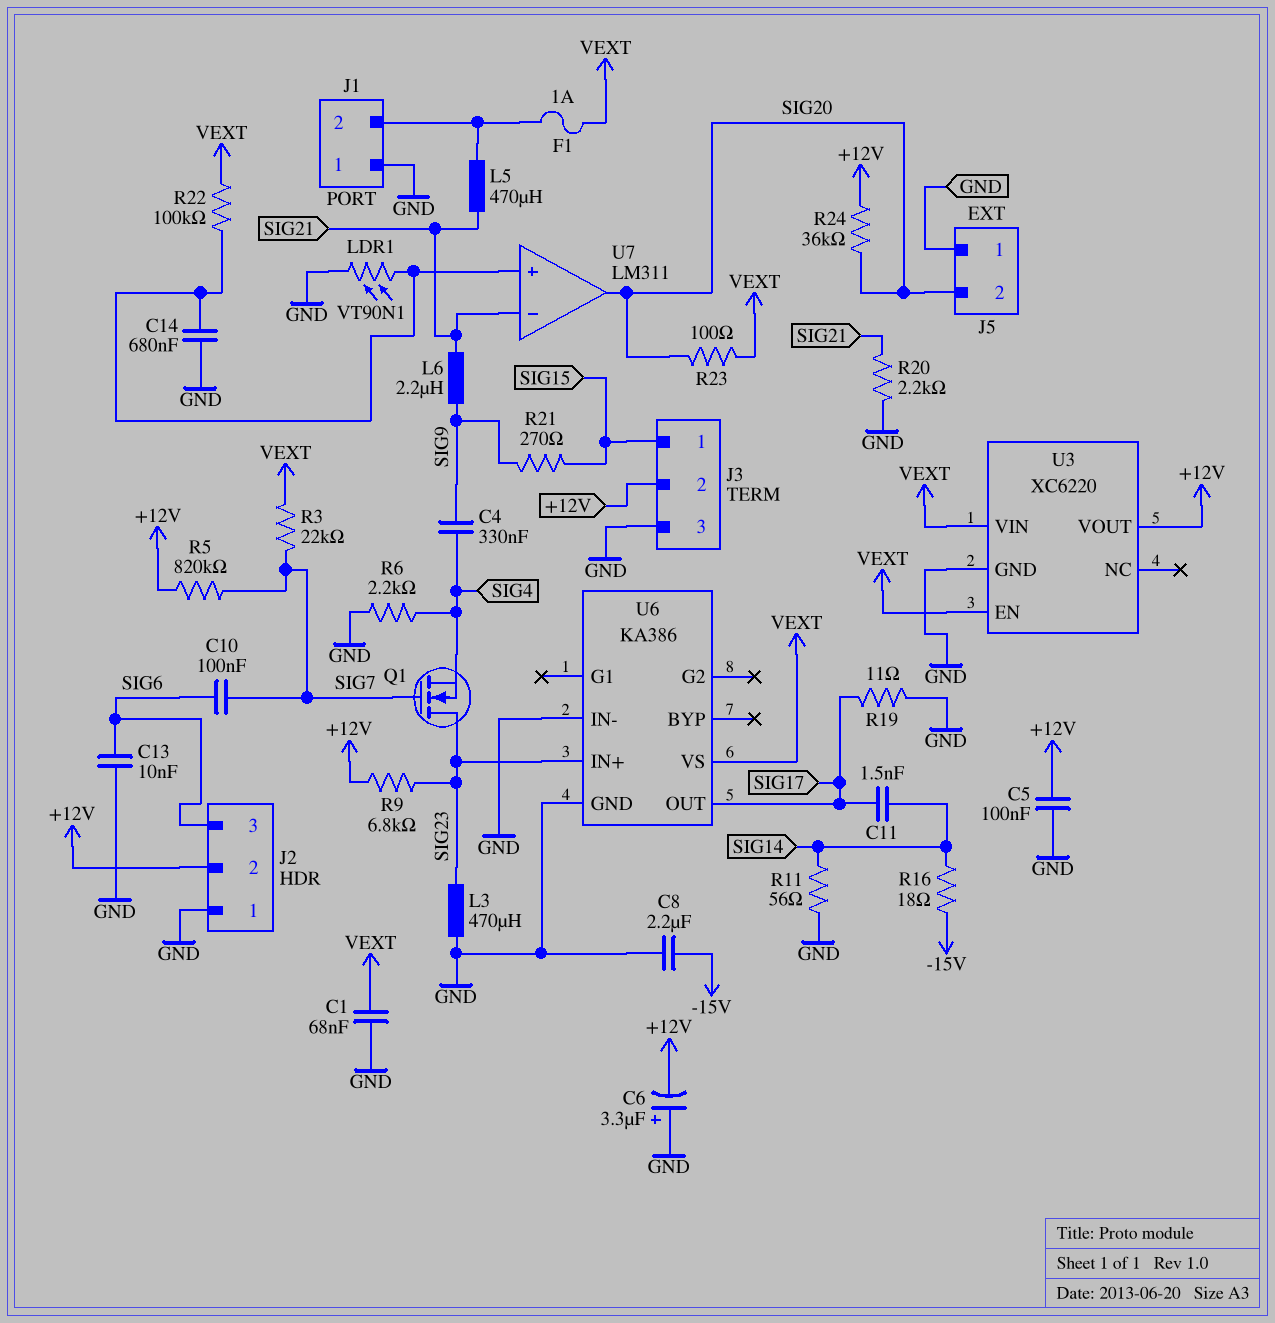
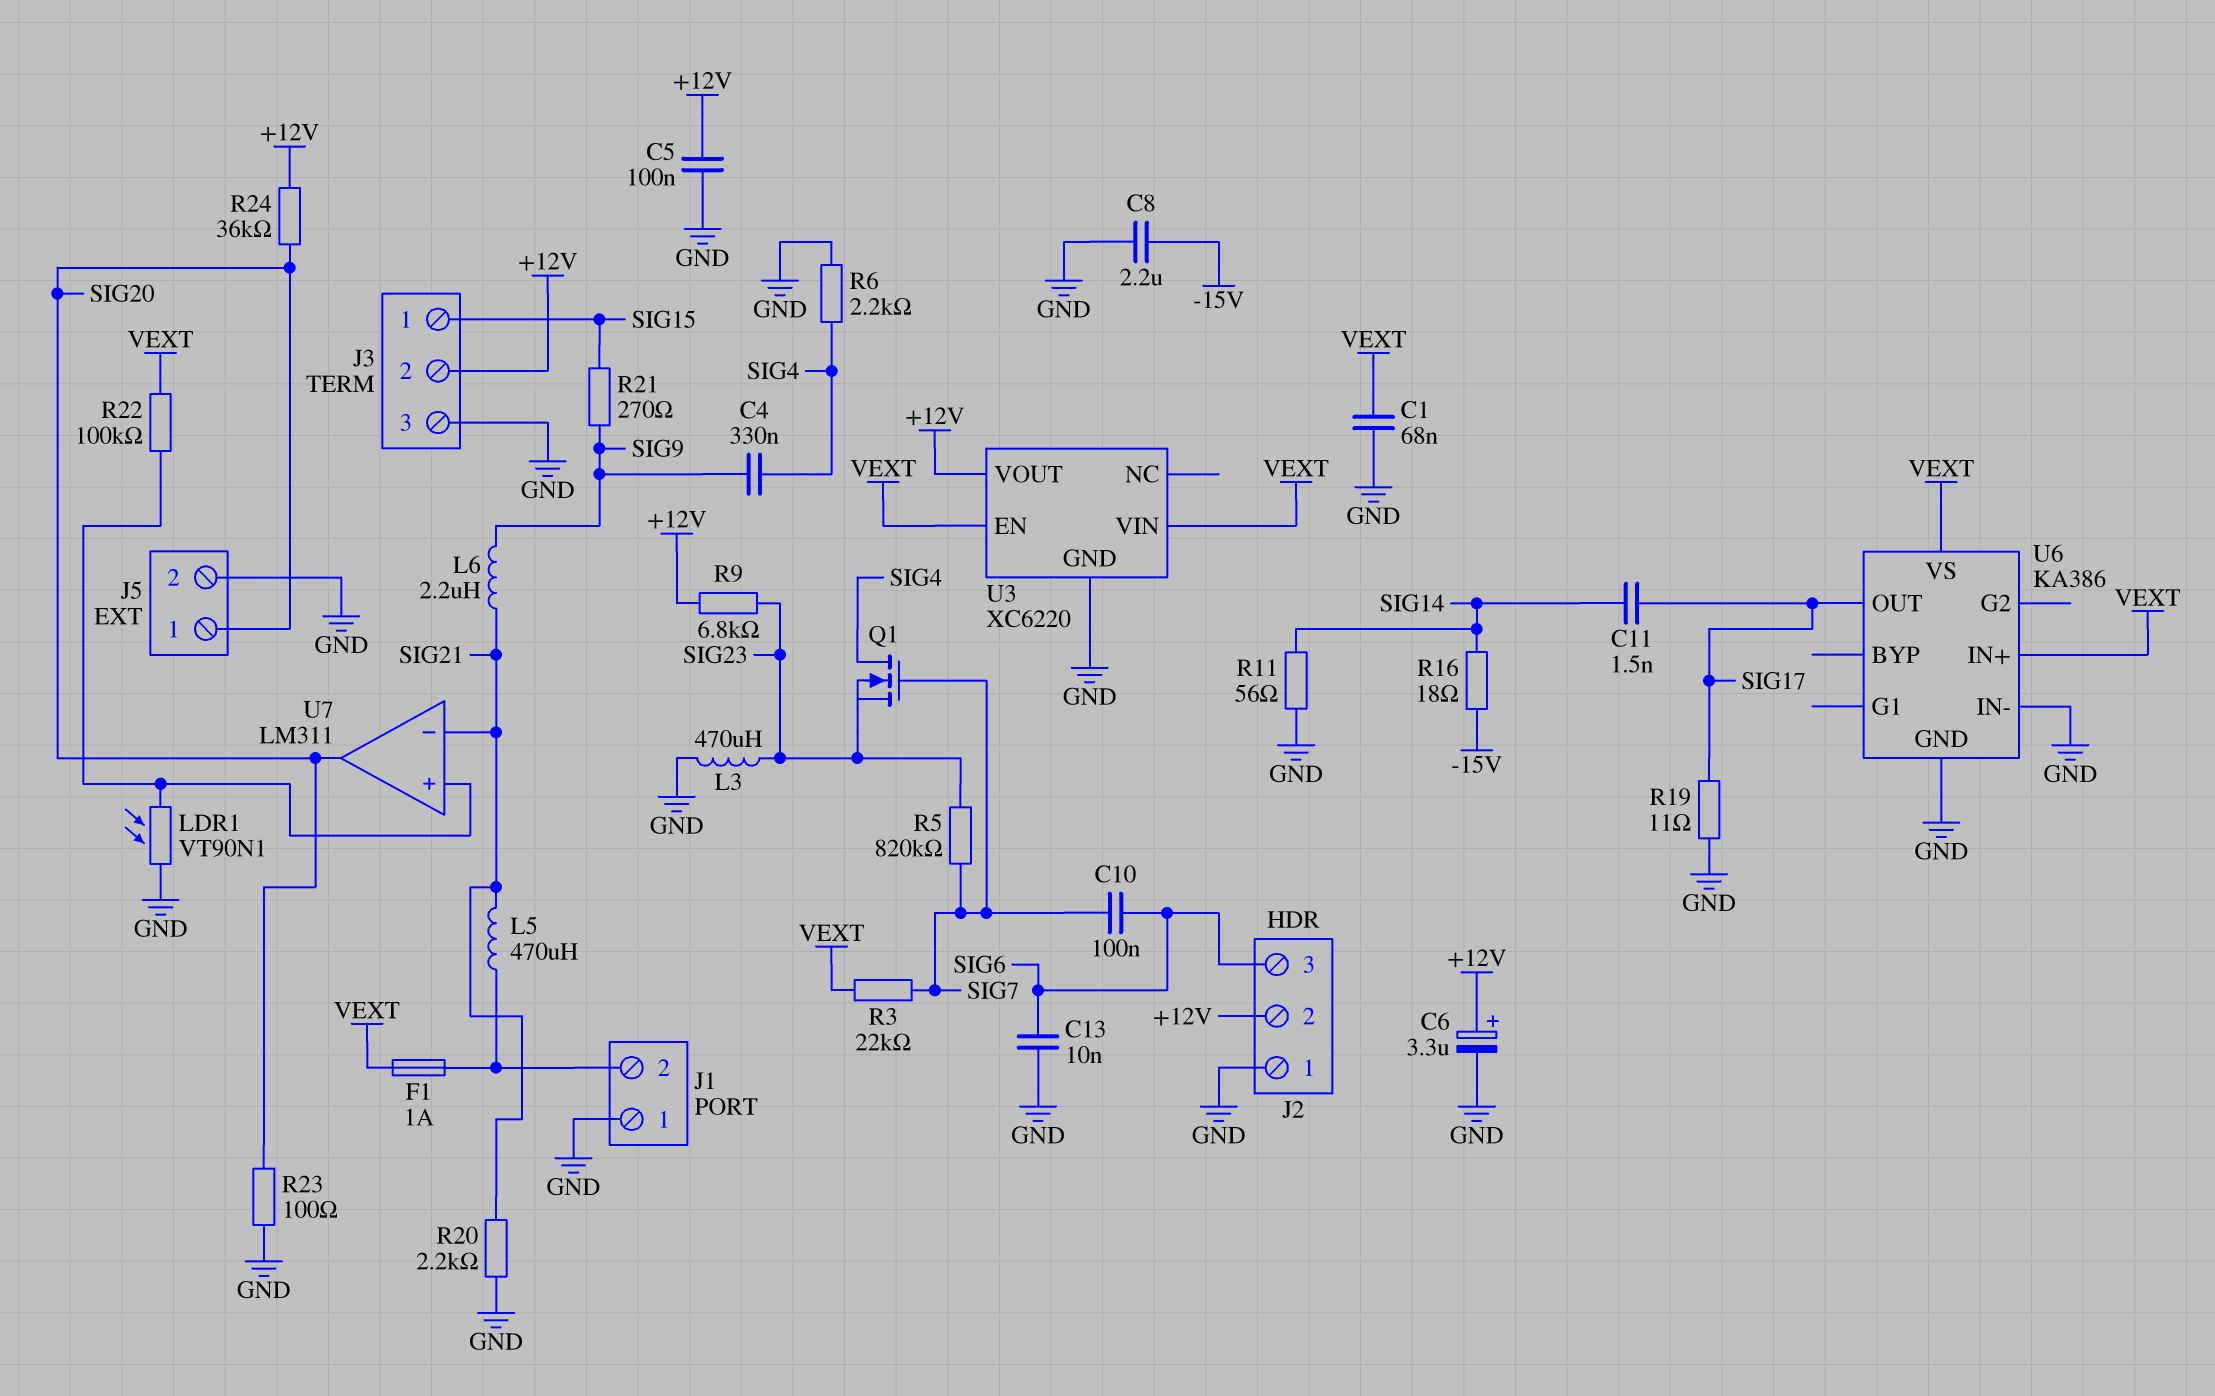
C6: 3.3uF (plus GND, minus +12V) -> 3.3uF (plus +12V, minus GND)
C14: 680nF (GND, U7/in+) -> none
J5 pin 1: GND -> SIG20
J5 pin 2: SIG20 -> GND
Q1: NMOS (G SIG7, D SIG23, S SIG4) -> NMOS (G SIG7, D SIG4, S SIG23)
R5: 820k (+12V, SIG7) -> 820k (SIG7, SIG23)
R23: 100 (SIG20, VEXT) -> 100 (GND, SIG20)
U6 pin IN+: SIG23 -> VEXT

